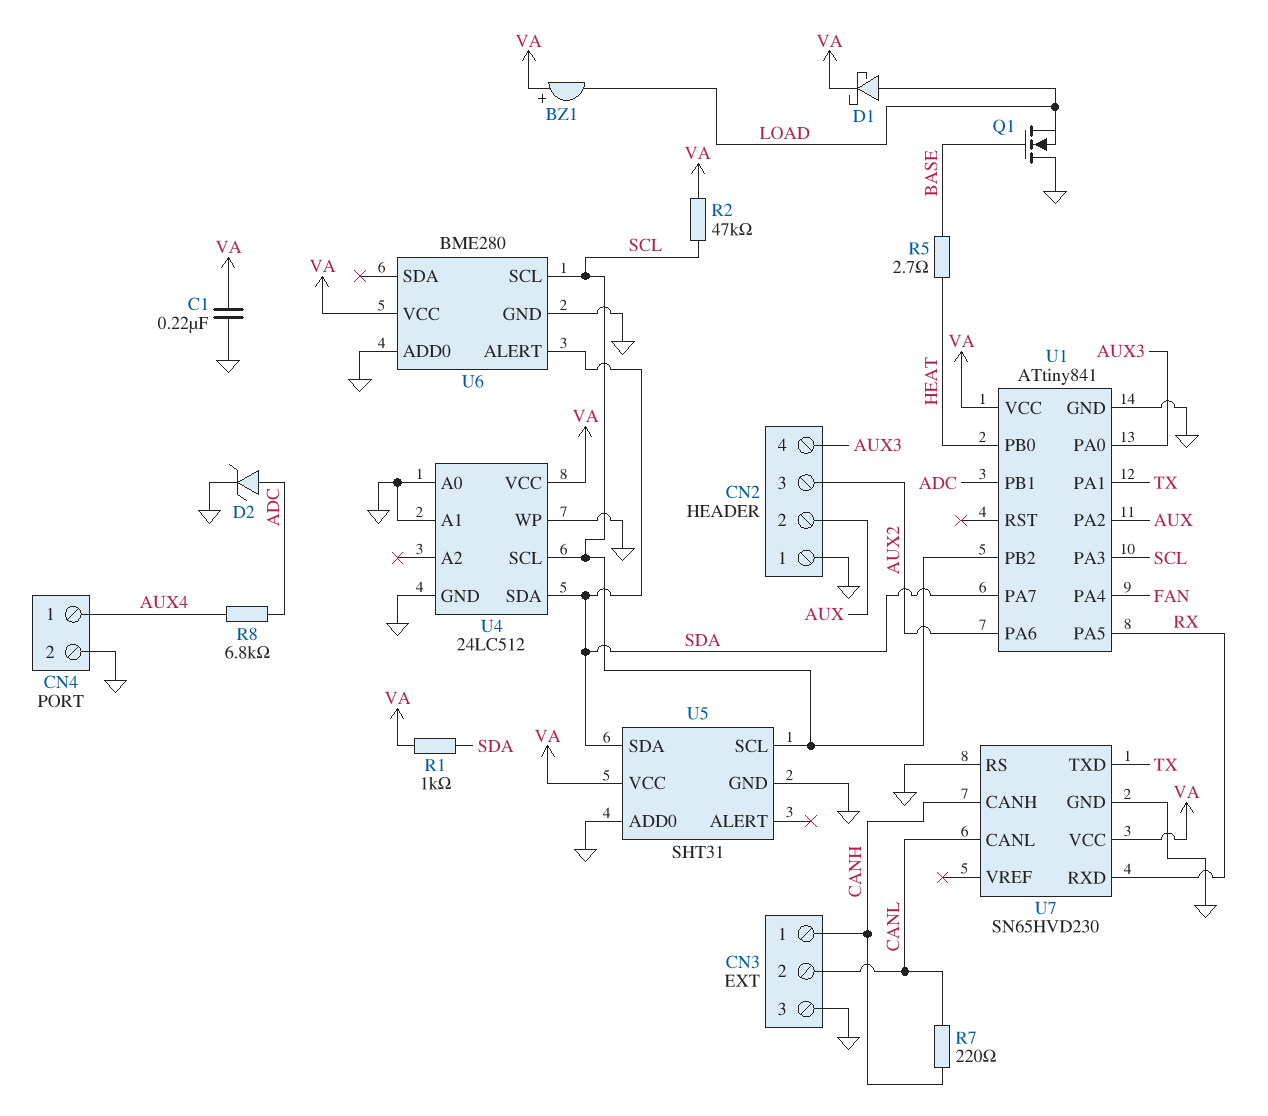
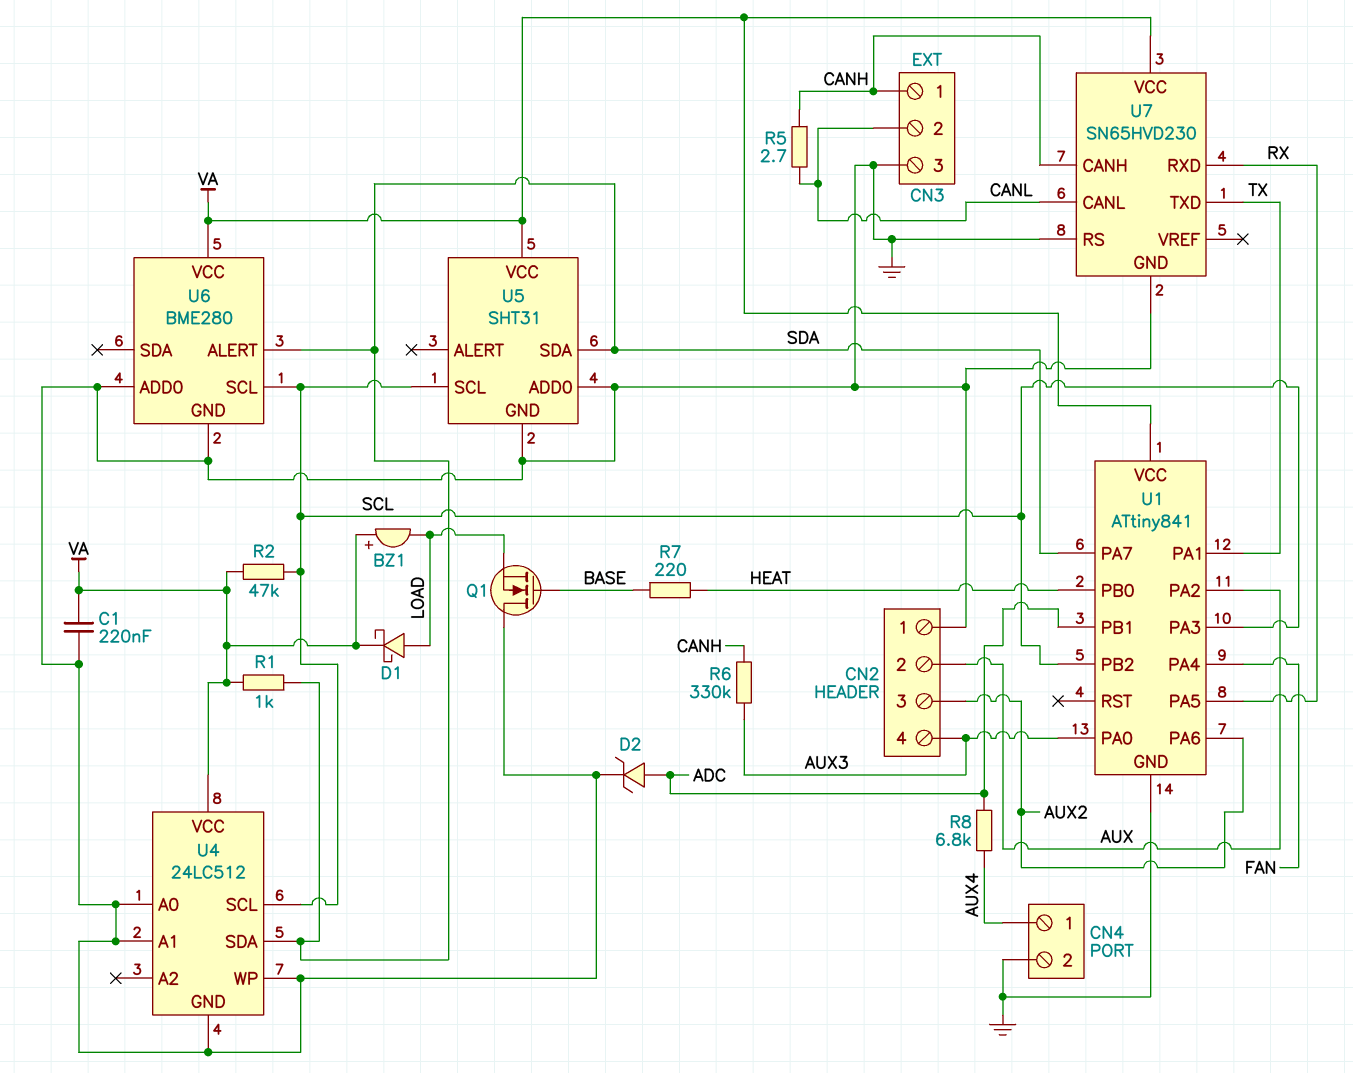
R5: 2.7 (BASE, HEAT) -> 2.7 (CANH, CANL)
R6: none -> 330k (AUX3, CANH)
R7: 220 (CANH, CANL) -> 220 (BASE, HEAT)

